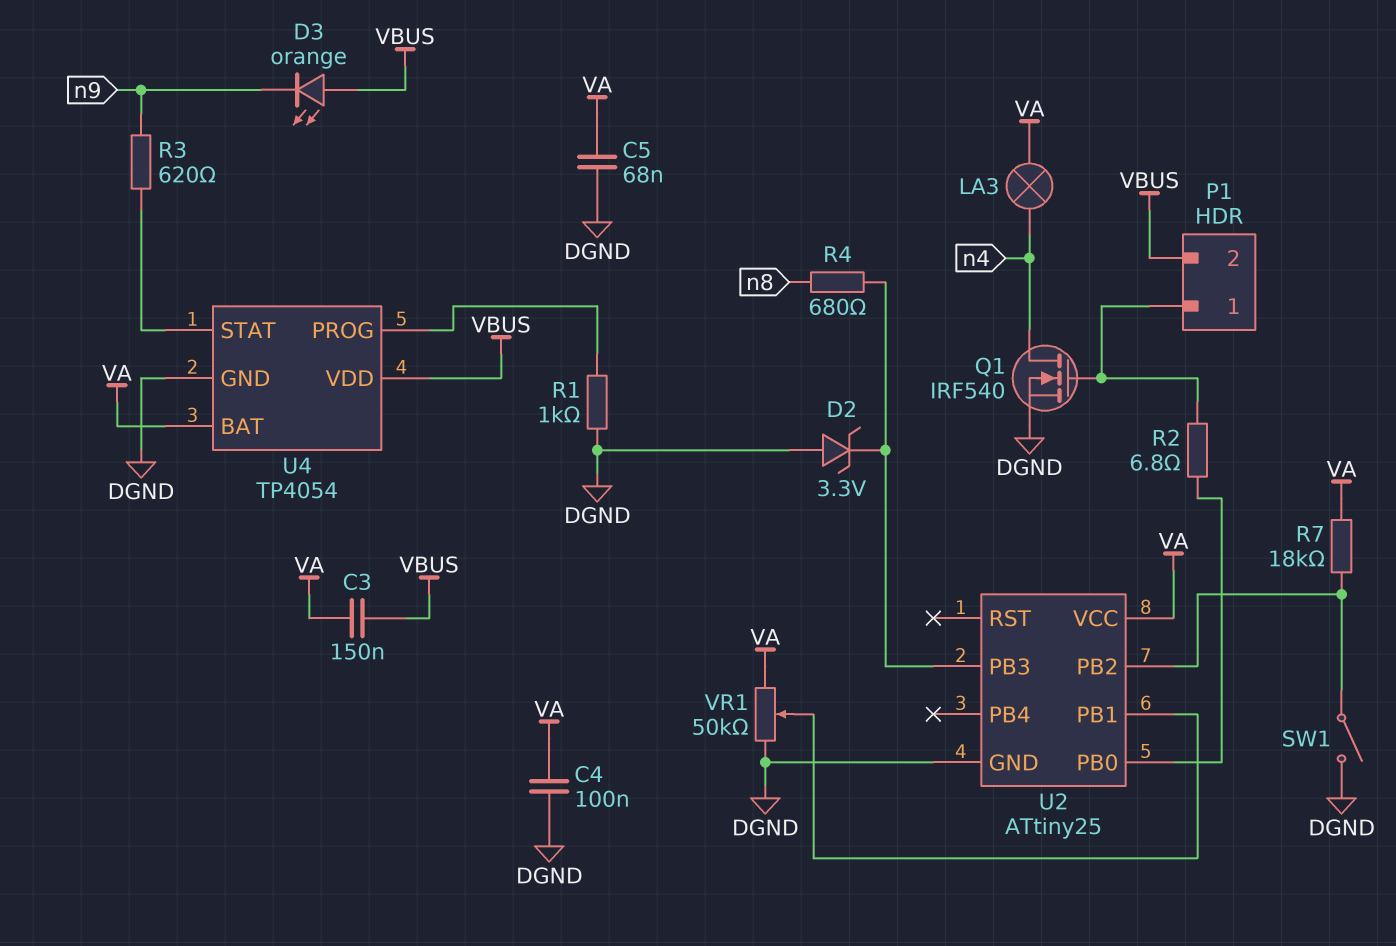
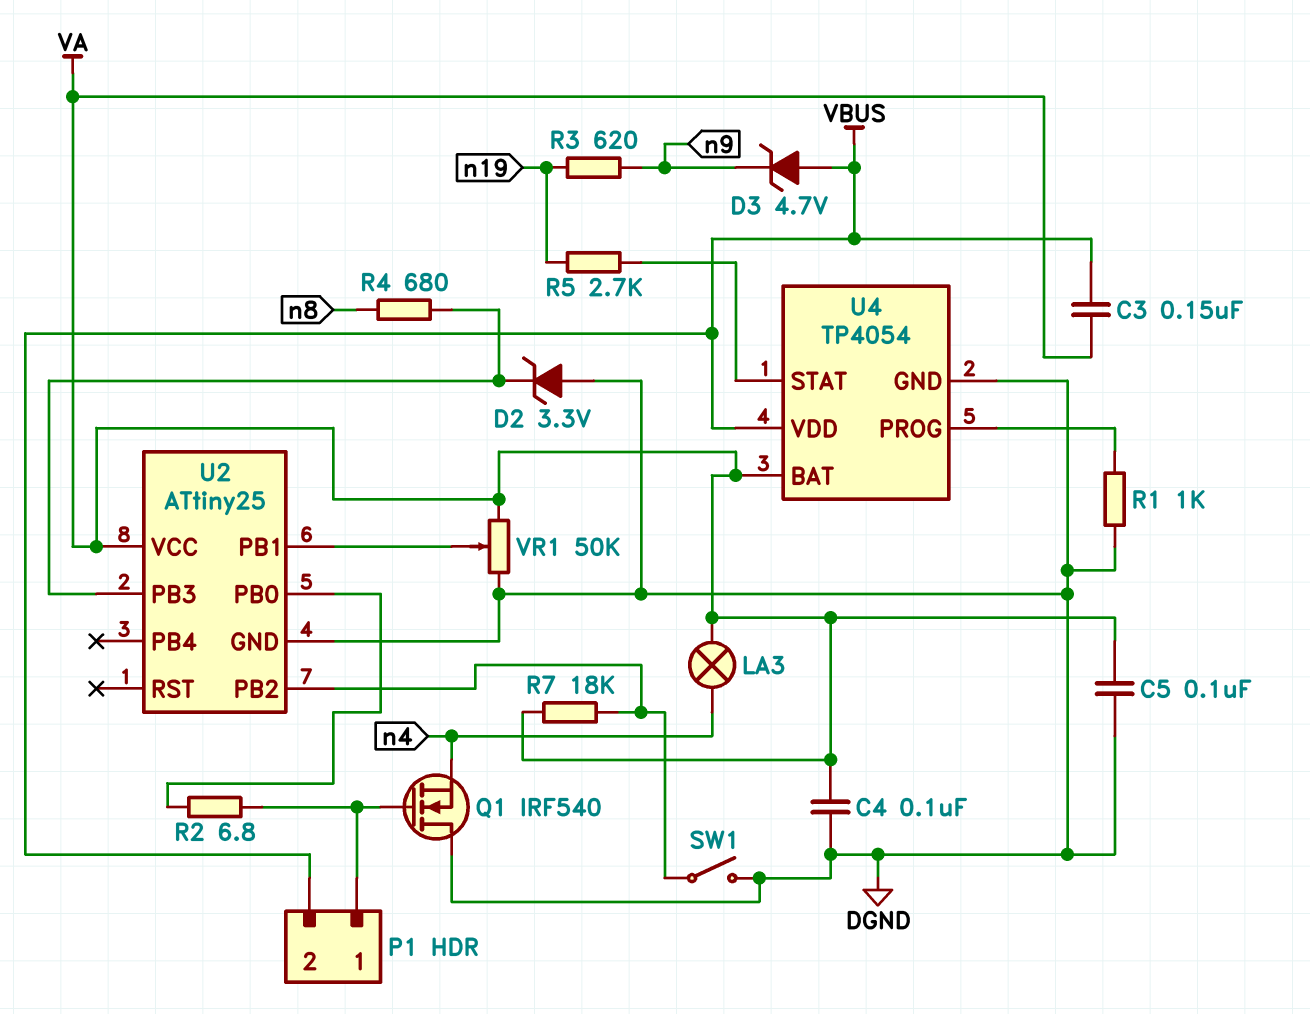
C5: 68nF (DGND, VA) -> 100nF (DGND, VA)
D3: LED orange (A VBUS, K n9) -> zener 4.7V (A VBUS, K n9)
Q1: NMOS IRF540 (G P1/1, D n4, S DGND) -> NMOS IRF540 (G P1/1, D DGND, S n4)
R3: 620 (U4/STAT, n9) -> 620 (n9, n19)
R5: none -> 2.7k (U4/STAT, n19)

